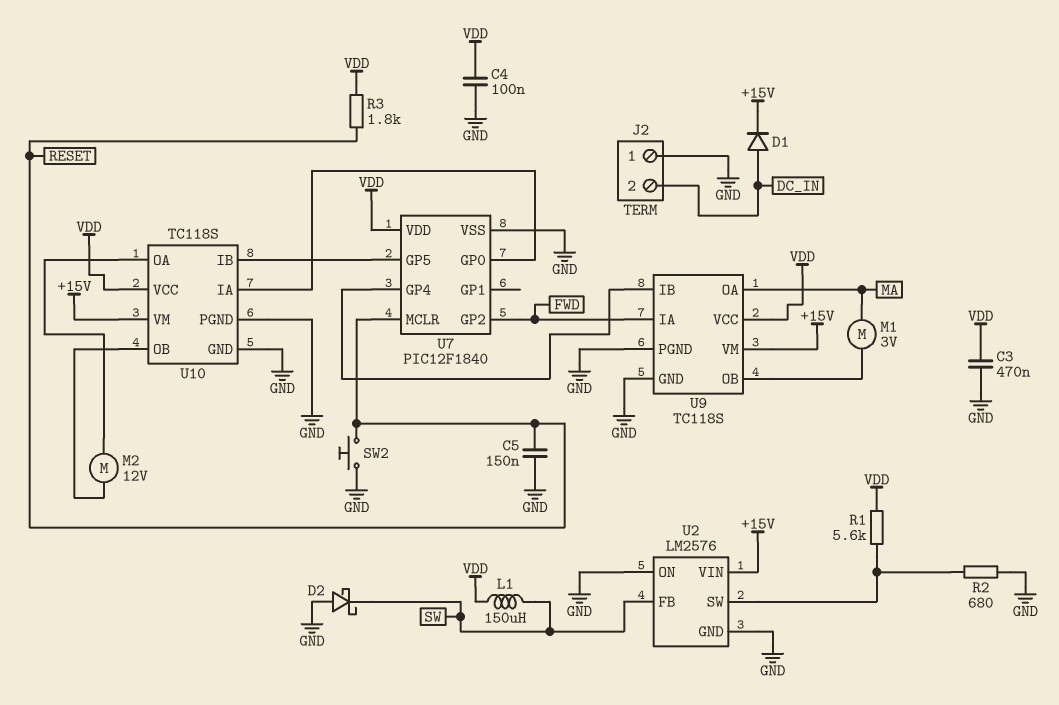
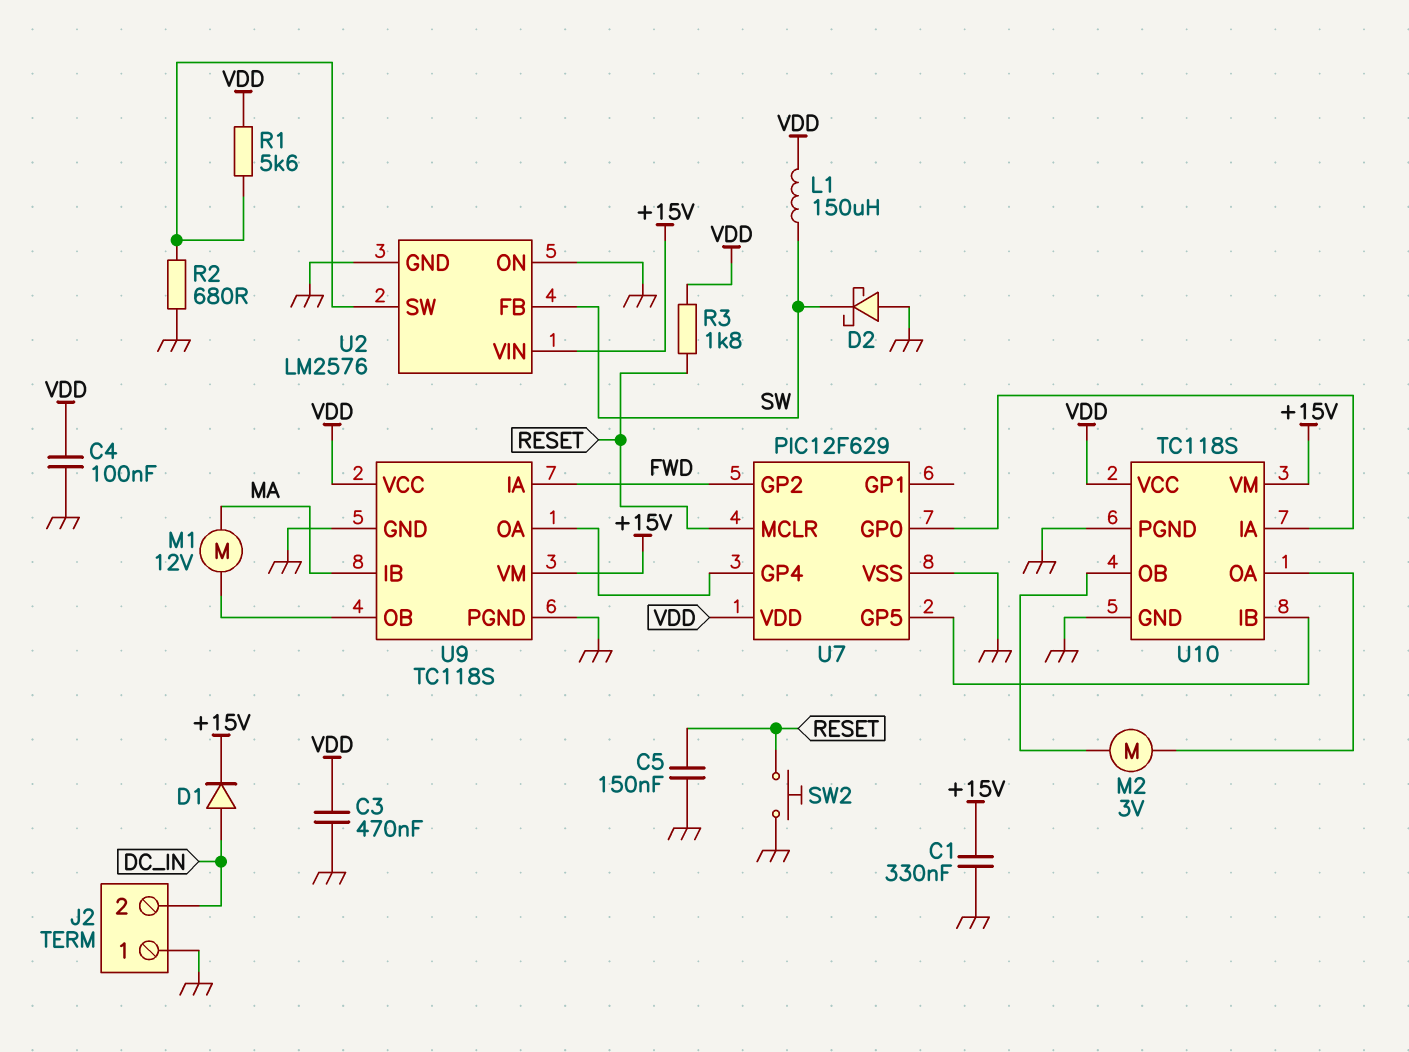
C1: none -> 330nF (+15V, GND)
M1: motor 3V (MA, U9/OB) -> motor 12V (MA, U9/OB)
M2: motor 12V (U10/OA, U10/OB) -> motor 3V (U10/OA, U10/OB)
U7: PIC12F1840 -> PIC12F629
U9 pin IB: U7/GP4 -> MA
U9 pin OA: MA -> U7/GP4

